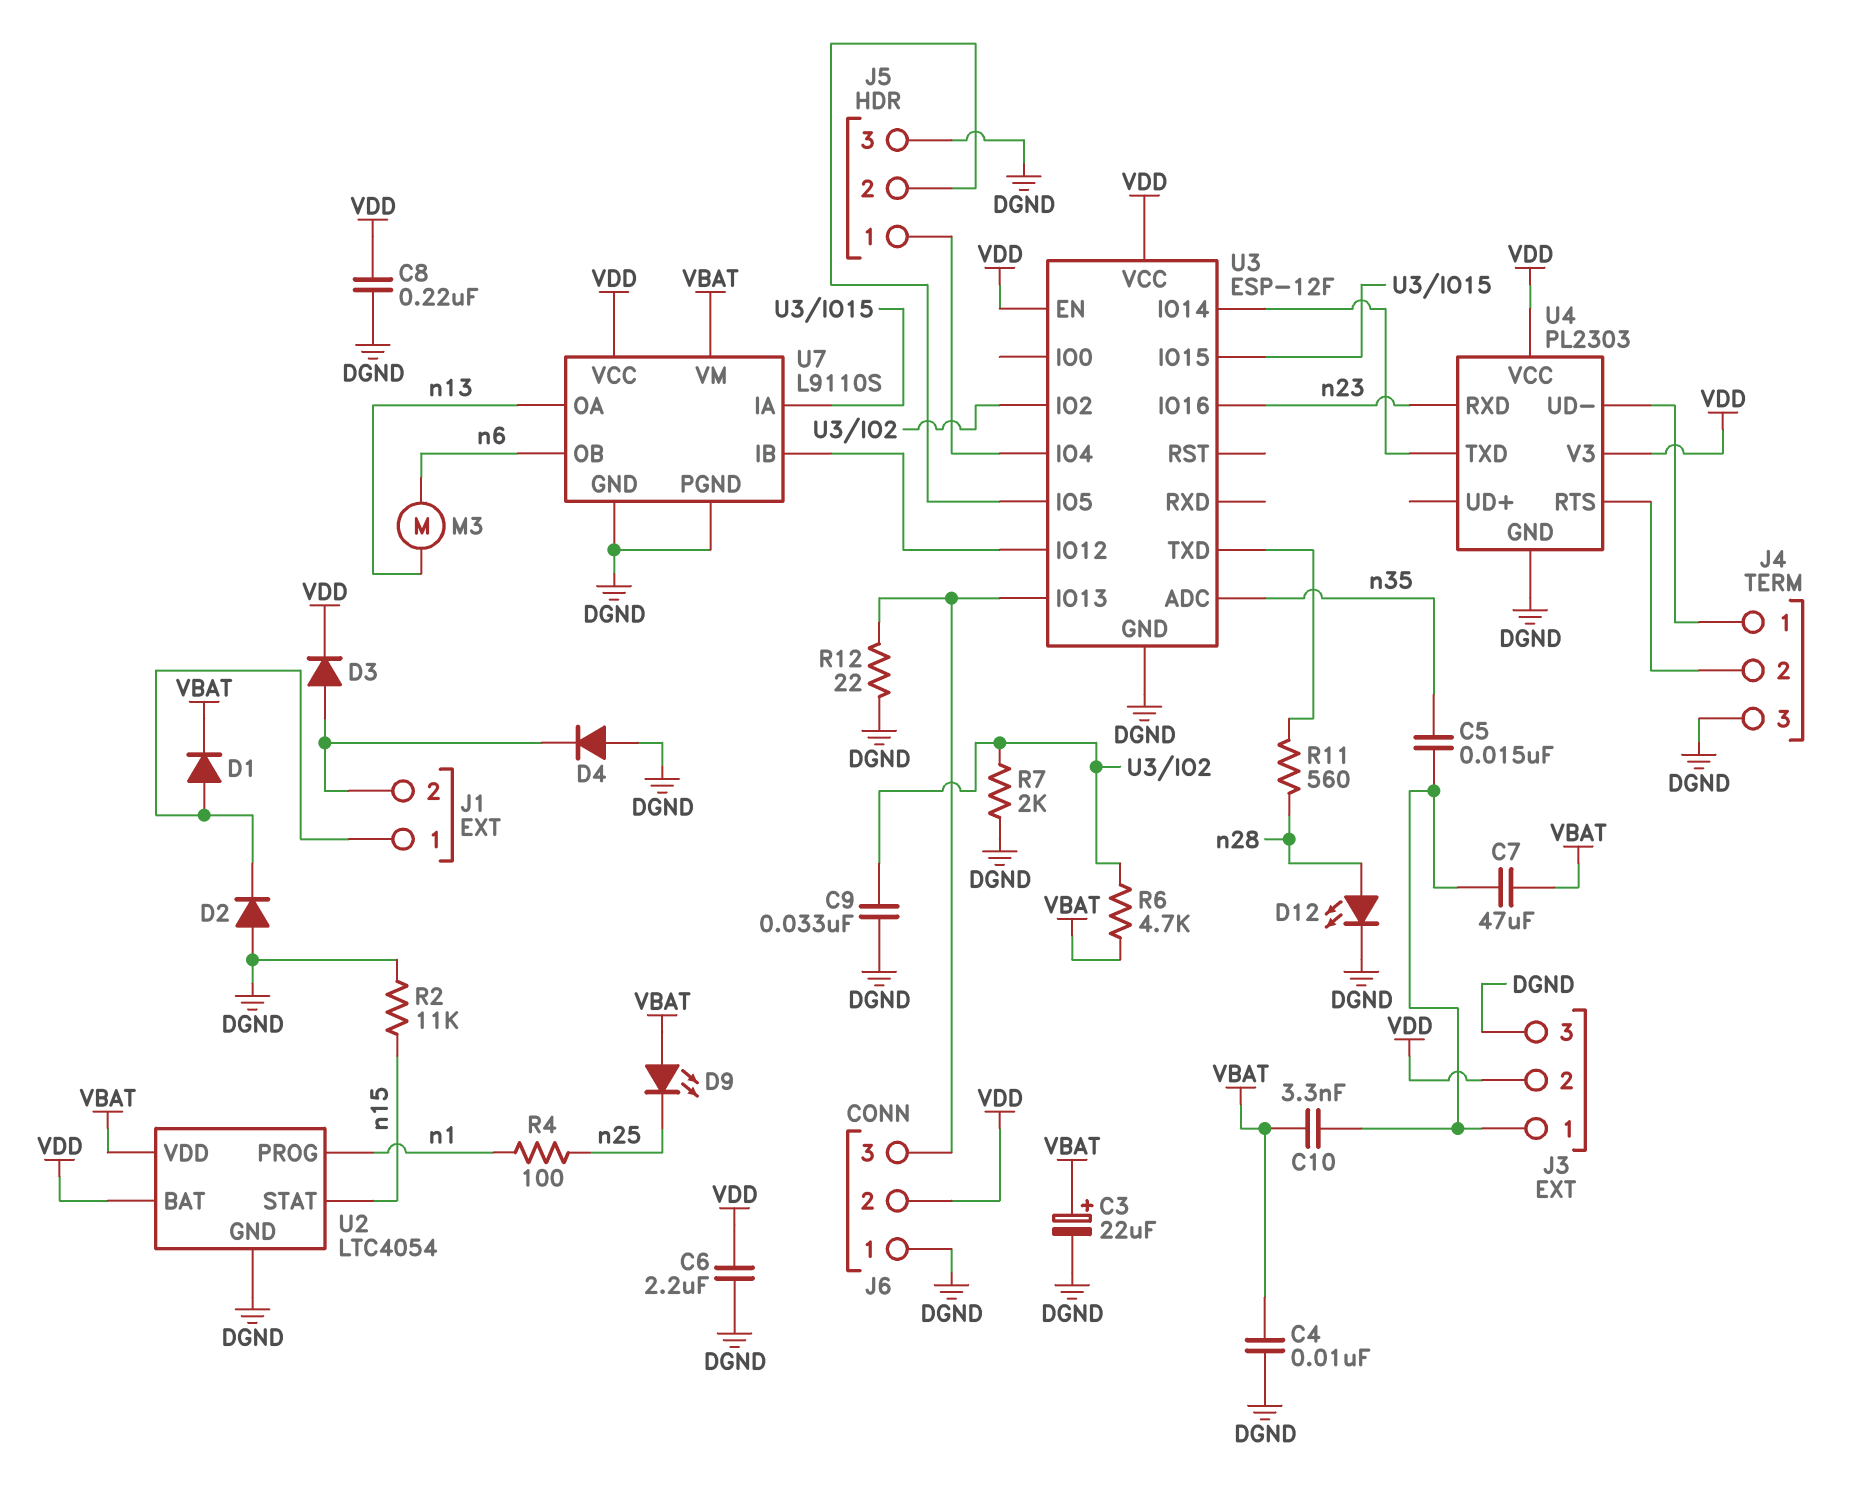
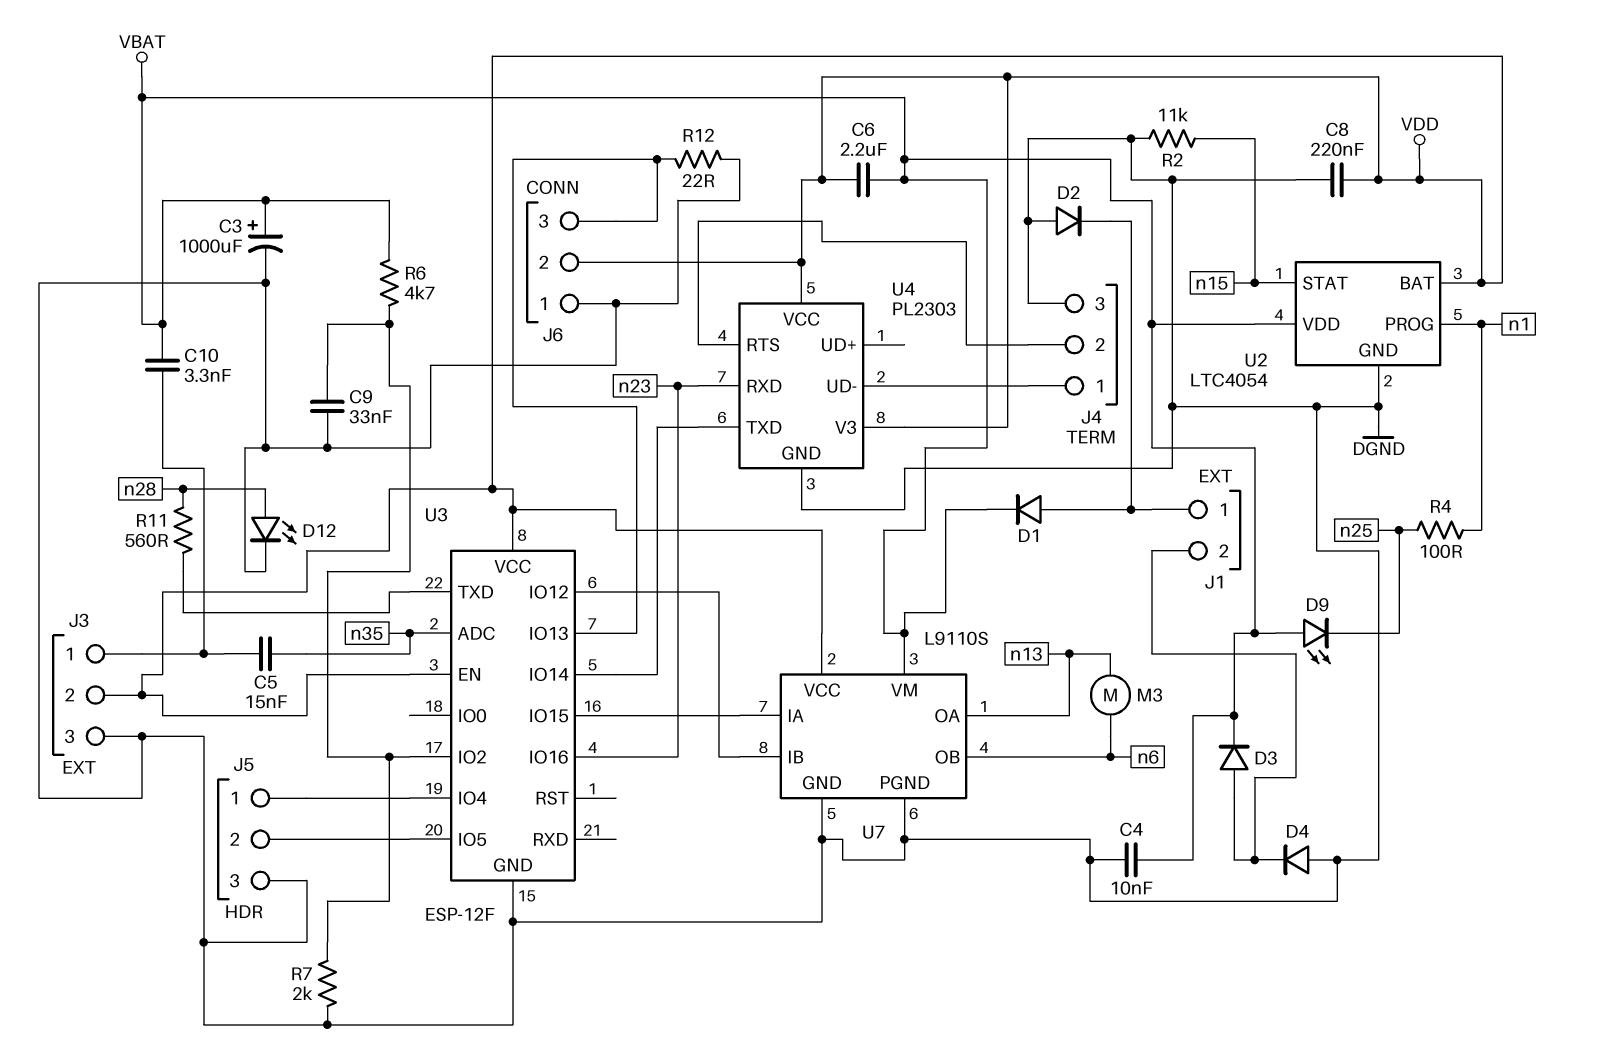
C3: 22uF (plus VBAT, minus DGND) -> 1000uF (plus VBAT, minus DGND)
C6: 2.2uF (DGND, VDD) -> 2.2uF (VBAT, VDD)
C7: 47uF (J3/1, VBAT) -> none
D3: diode (A J1/2, K VDD) -> diode (A J1/2, K VBAT)

